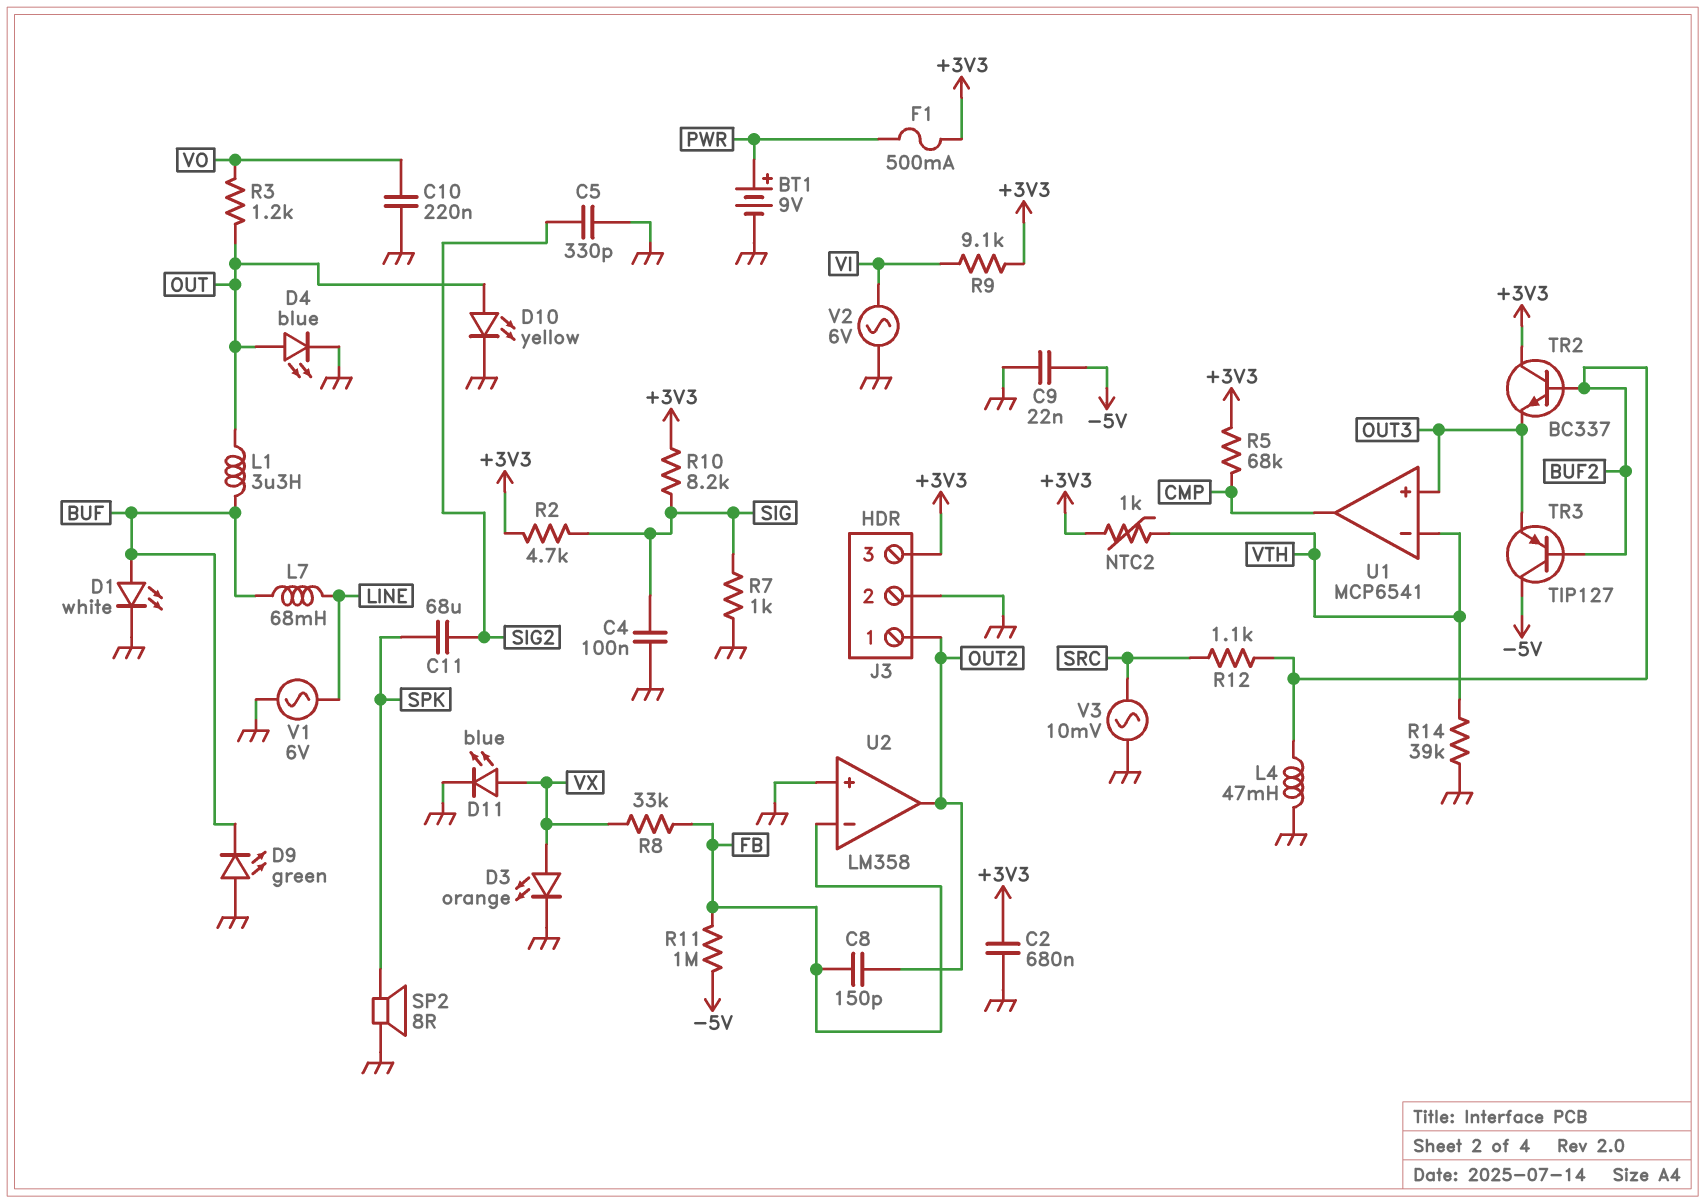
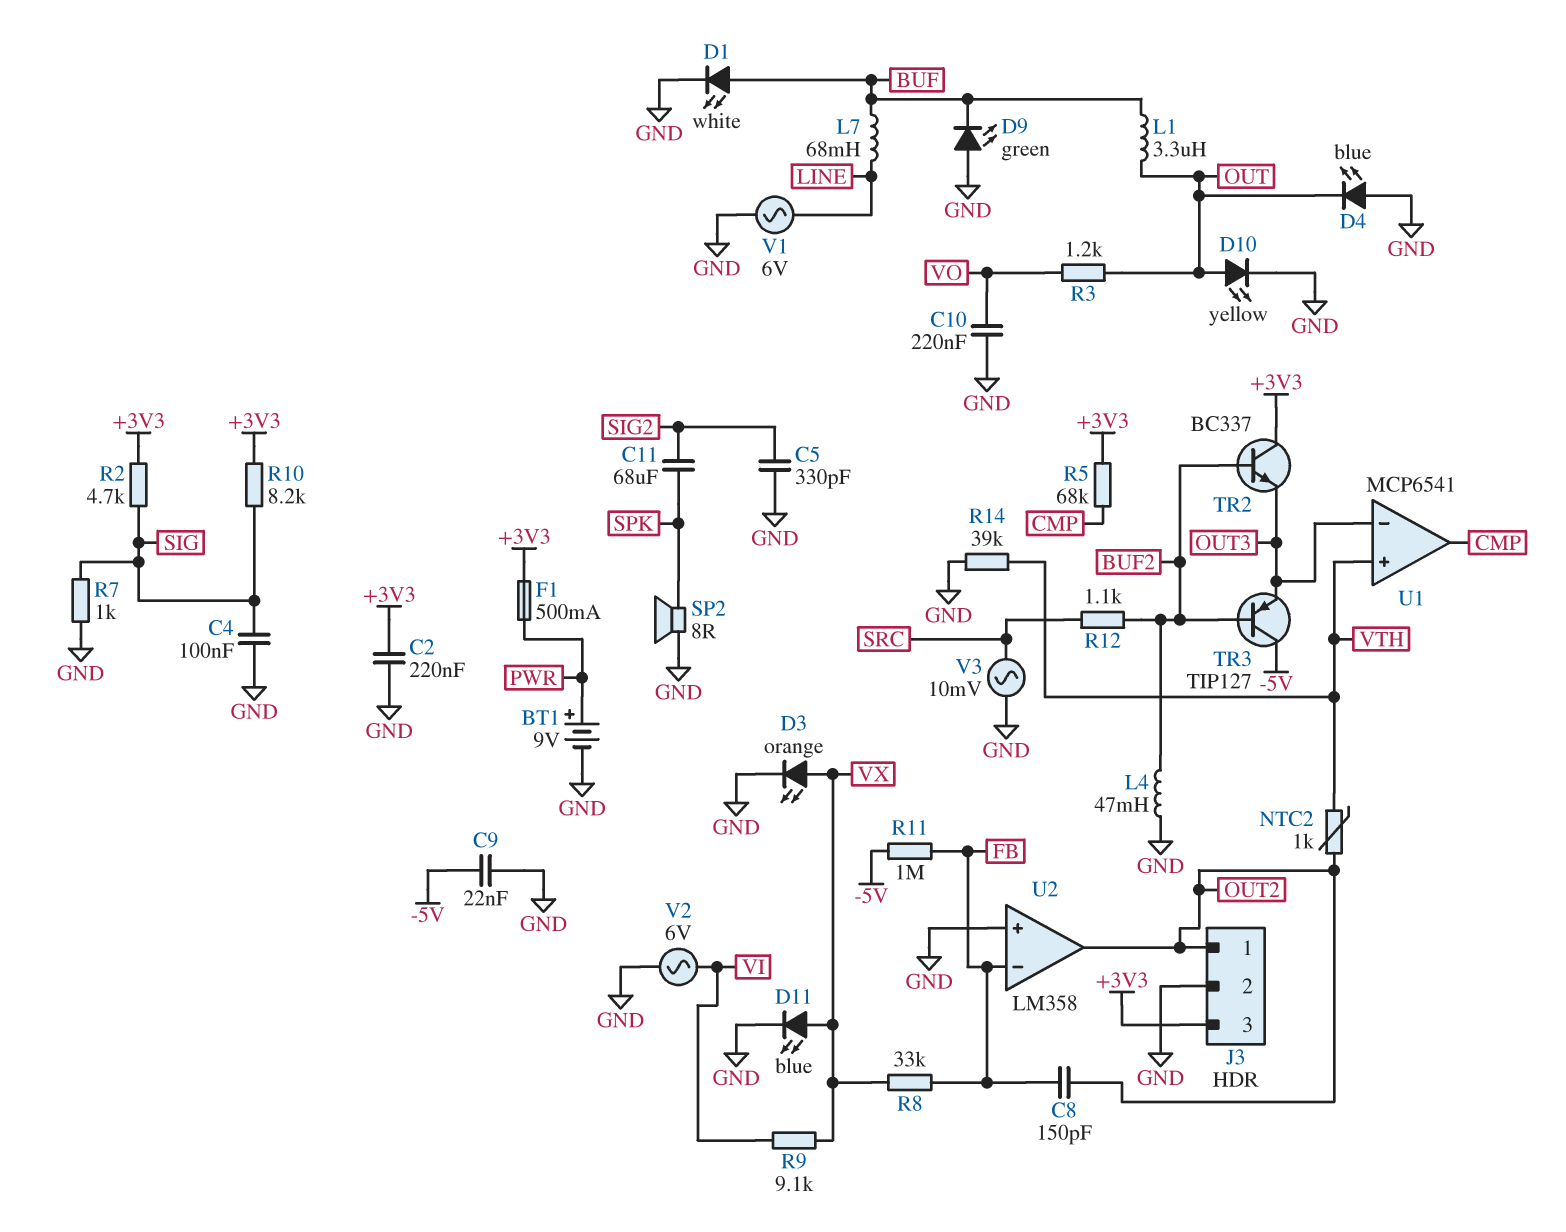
C2: 680nF (+3V3, GND) -> 220nF (+3V3, GND)
D4: LED blue (A OUT, K GND) -> LED blue (A GND, K OUT)
NTC2: 1k (+3V3, VTH) -> 1k (OUT2, VTH)
R9: 9.1k (+3V3, VI) -> 9.1k (VI, VX)
U1 pin in+: OUT3 -> VTH
U1 pin in-: VTH -> OUT3

